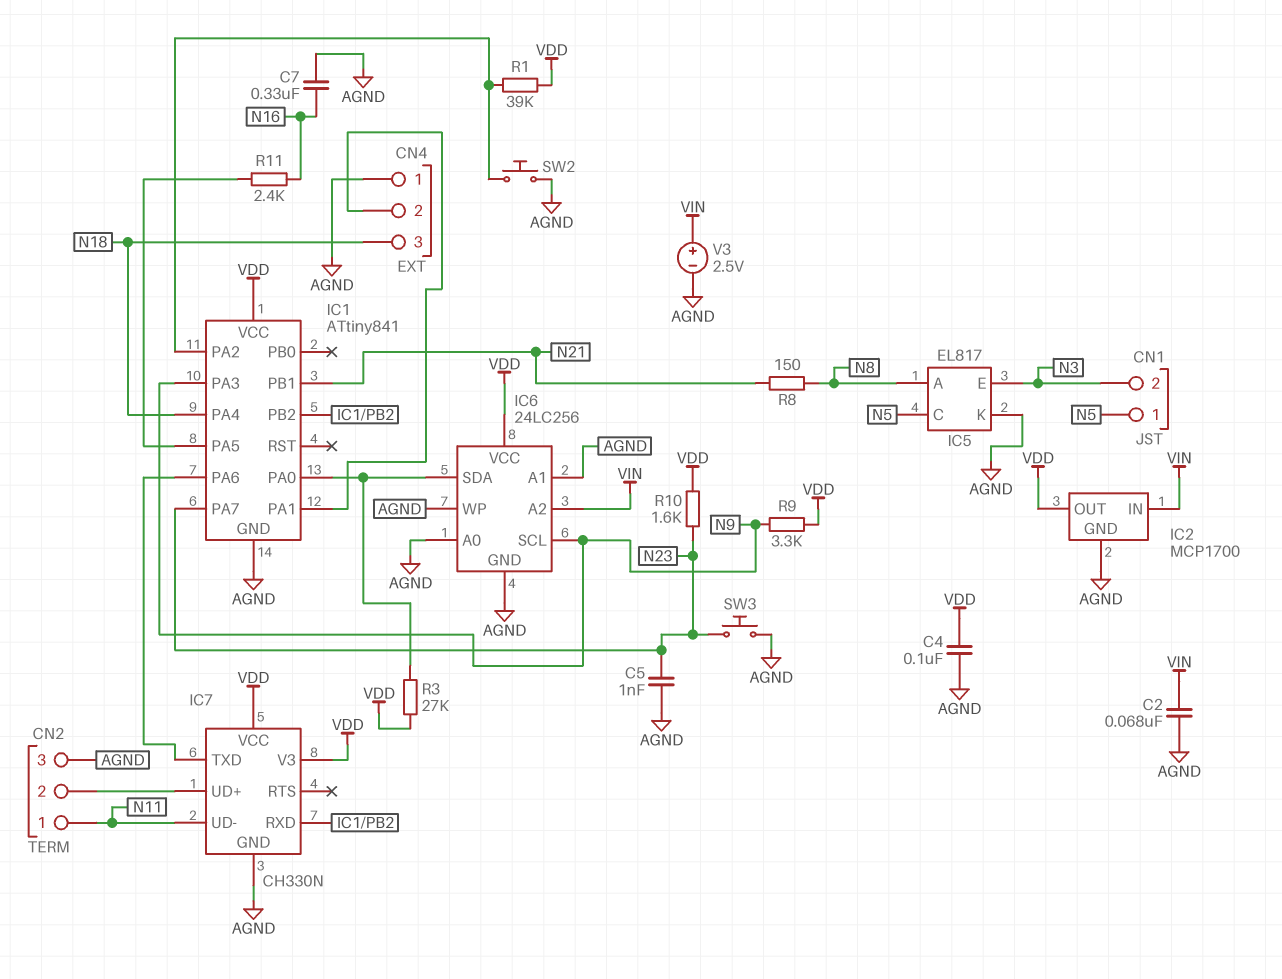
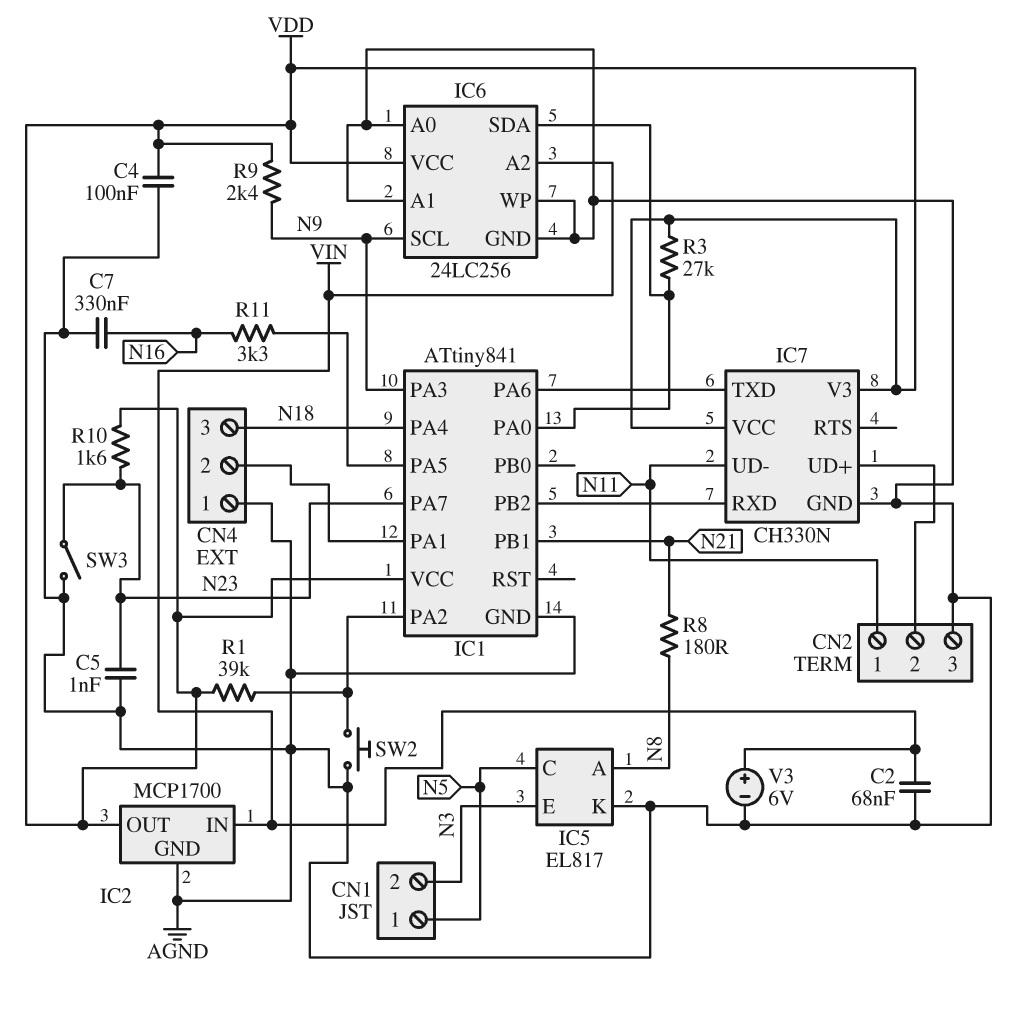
R8: 150 (N8, N21) -> 180 (N8, N21)
R9: 3.3k (N9, VDD) -> 2.4k (N9, VDD)
R11: 2.4k (IC1/PA5, N16) -> 3.3k (IC1/PA5, N16)
SW3: button (AGND, N23) -> switch (AGND, N23)
V3: 2.5V (plus VIN, minus AGND) -> 6V (plus VIN, minus AGND)

